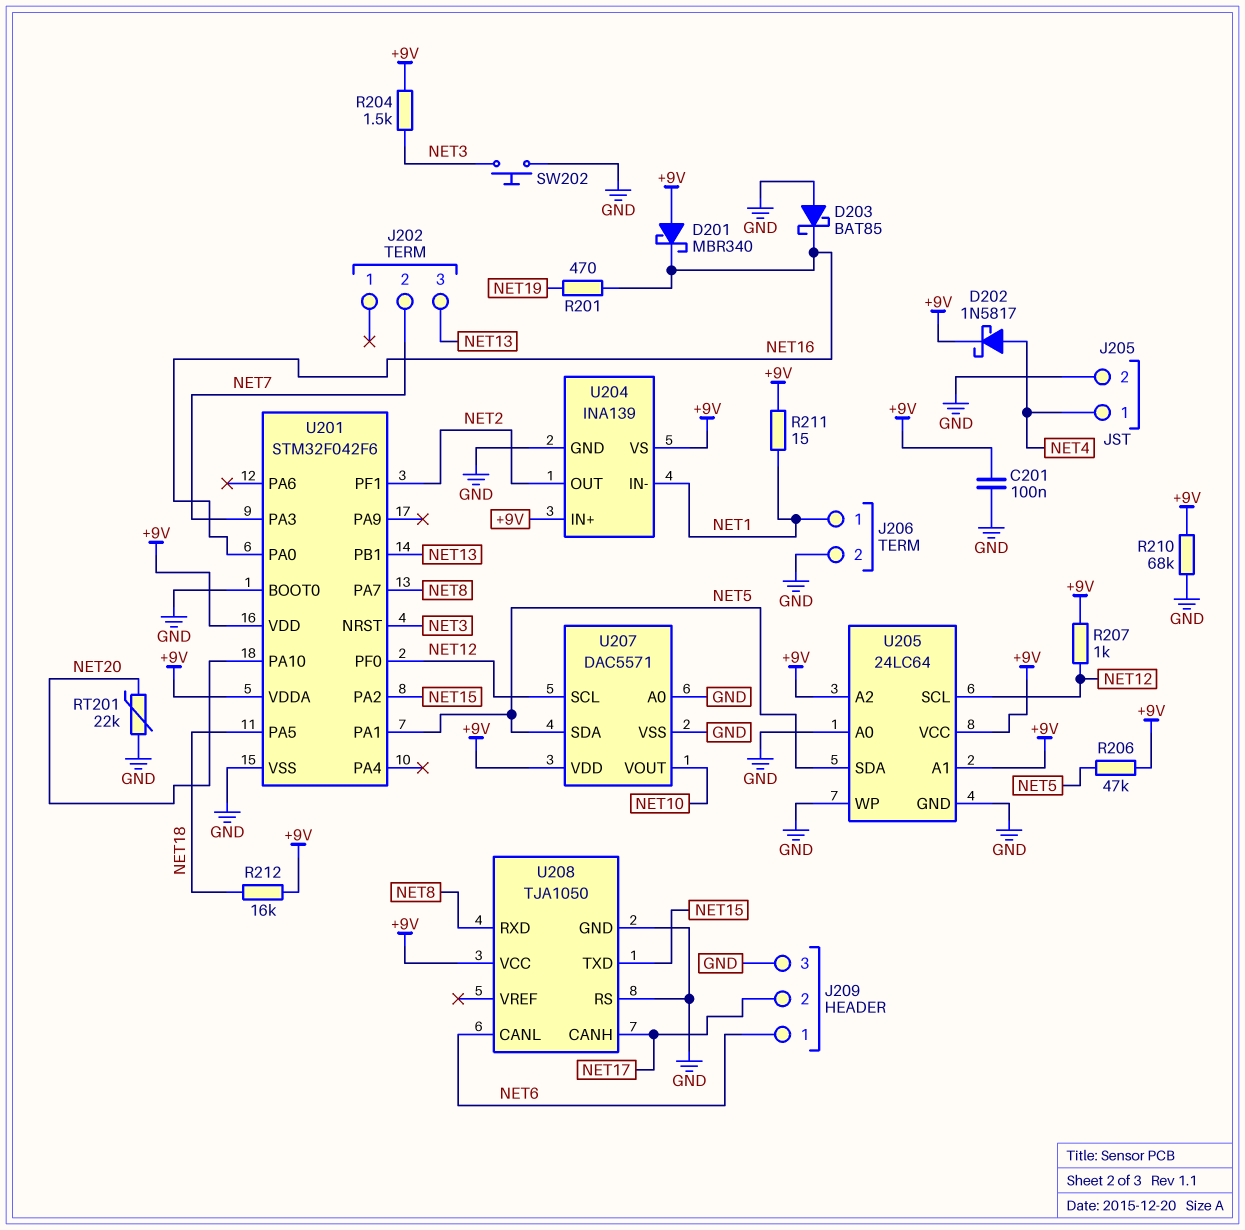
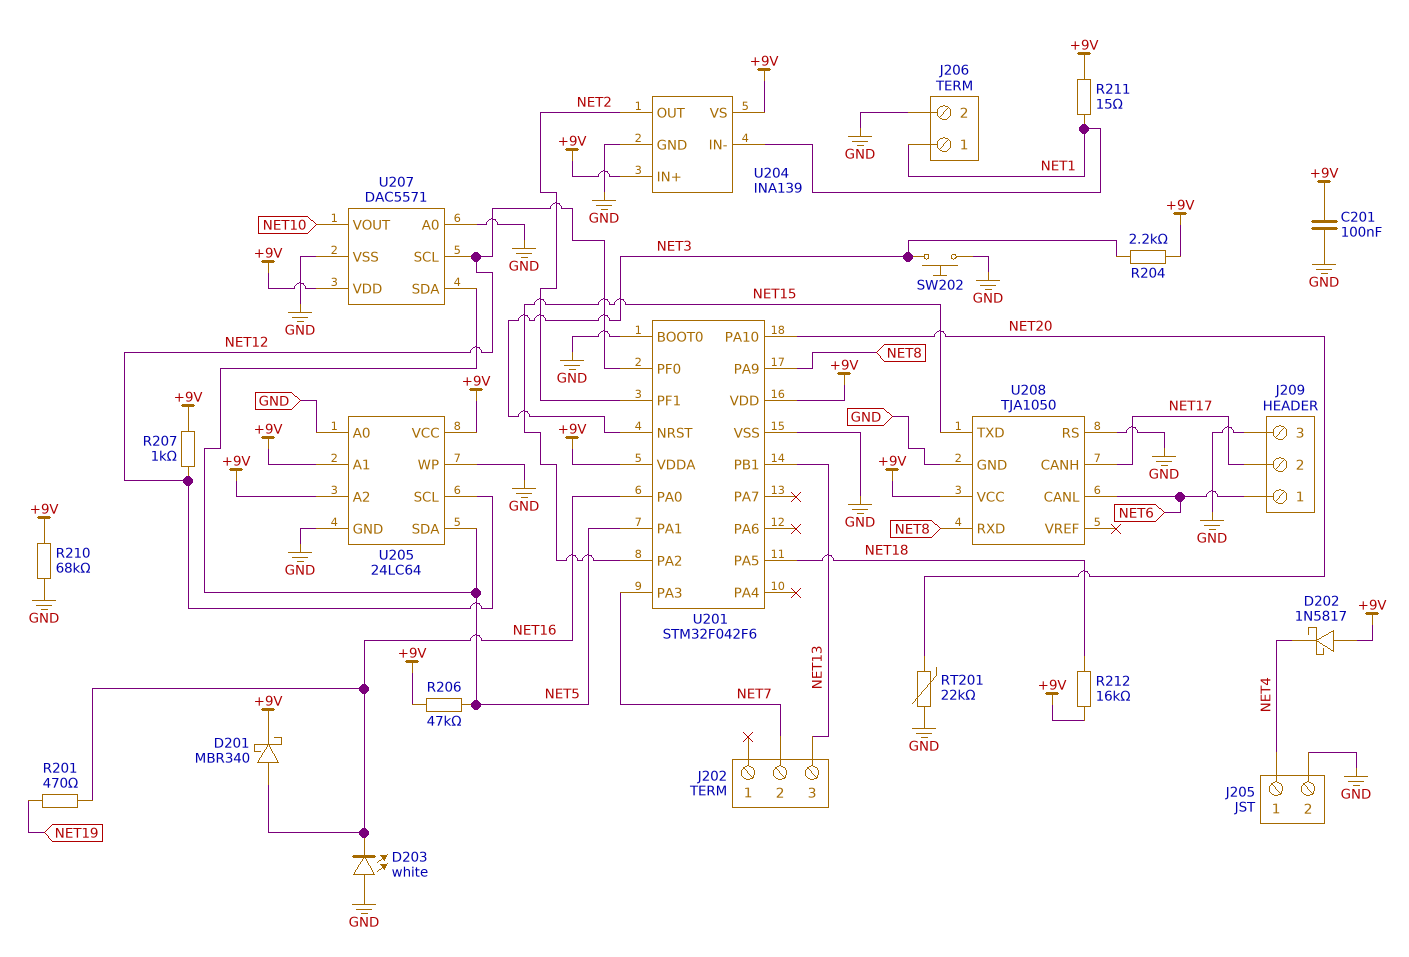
D201: schottky MBR340 (A +9V, K NET16) -> schottky MBR340 (A NET16, K +9V)
D202: schottky 1N5817 (A NET4, K +9V) -> schottky 1N5817 (A +9V, K NET4)
D203: schottky BAT85 (A GND, K NET16) -> LED white (A GND, K NET16)
R204: 1.5k (+9V, NET3) -> 2.2k (+9V, NET3)
U201 pin PA7: NET8 -> none
U201 pin PA9: none -> NET8

